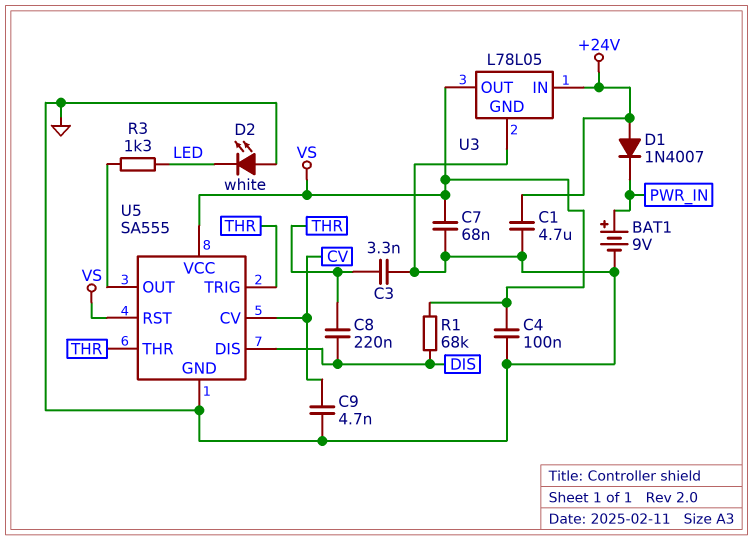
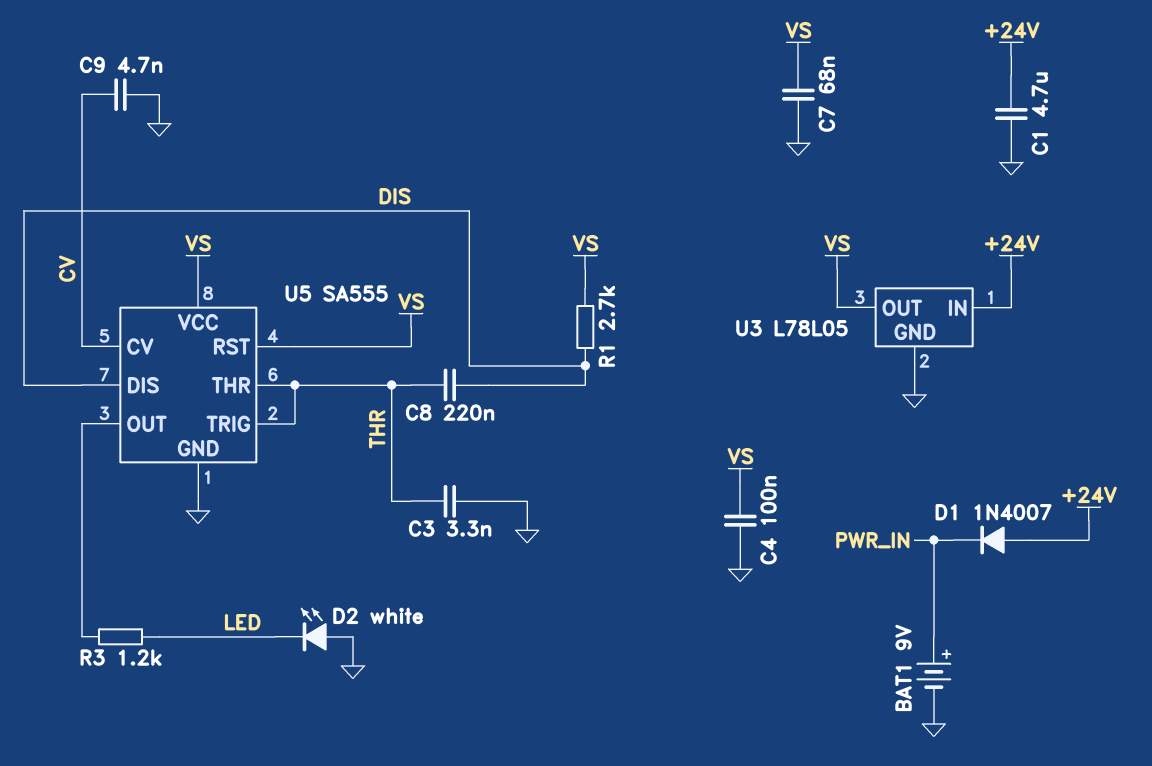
R1: 68k (DIS, VS) -> 2.7k (DIS, VS)
R3: 1.3k (LED, U5/OUT) -> 1.2k (LED, U5/OUT)

